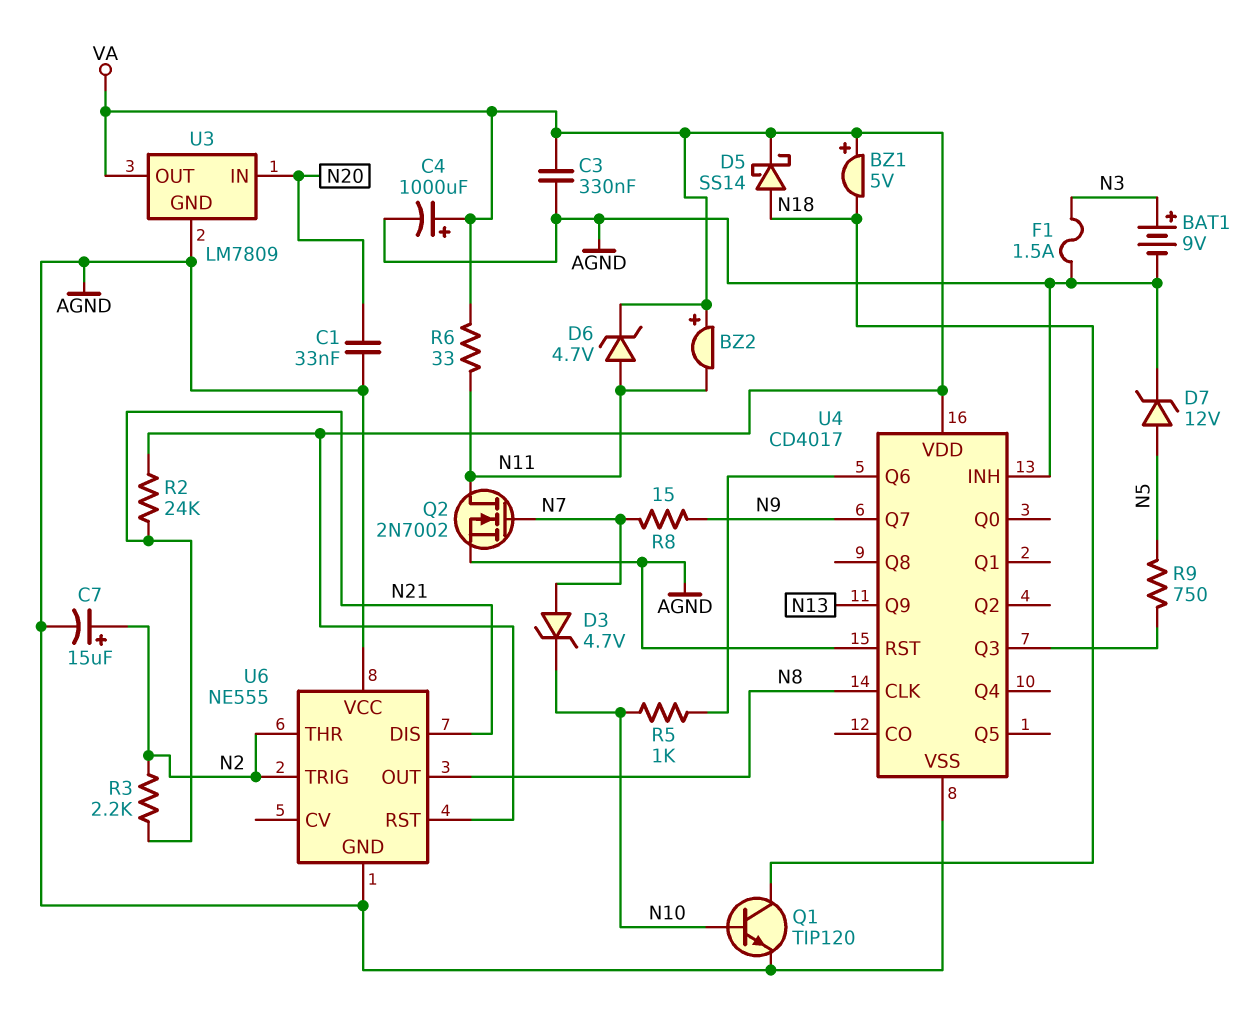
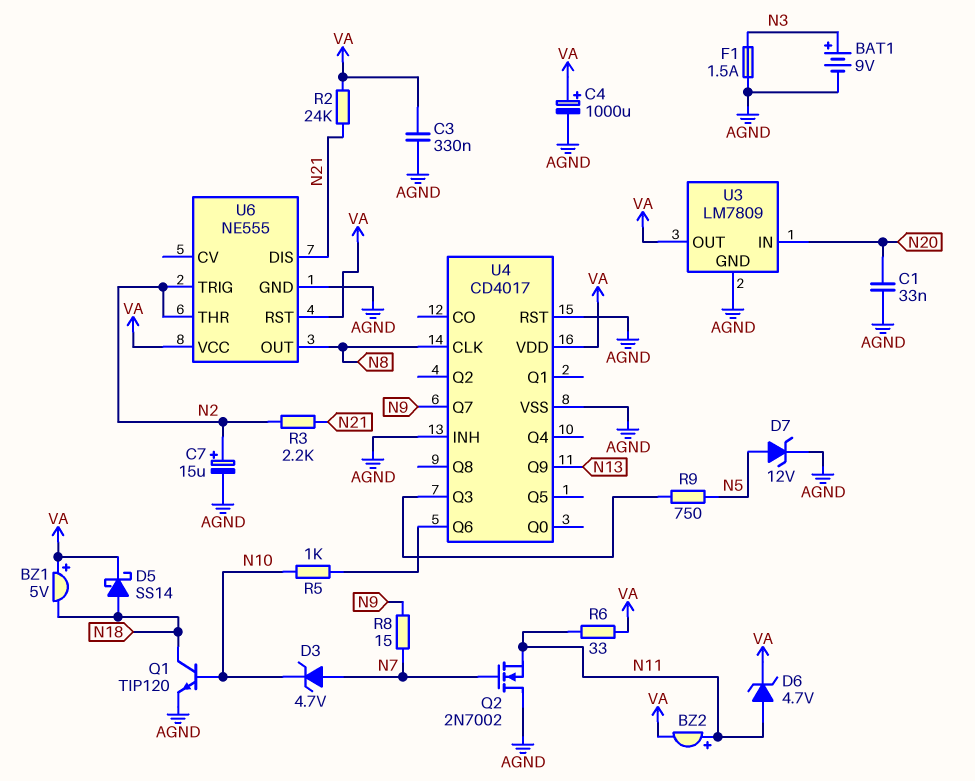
BZ2: buzzer (plus VA, minus N11) -> buzzer (plus N11, minus VA)
Q2: NMOS 2N7002 (G N7, D N11, S AGND) -> NMOS 2N7002 (G N7, D AGND, S N11)
U6 pin VCC: AGND -> VA

